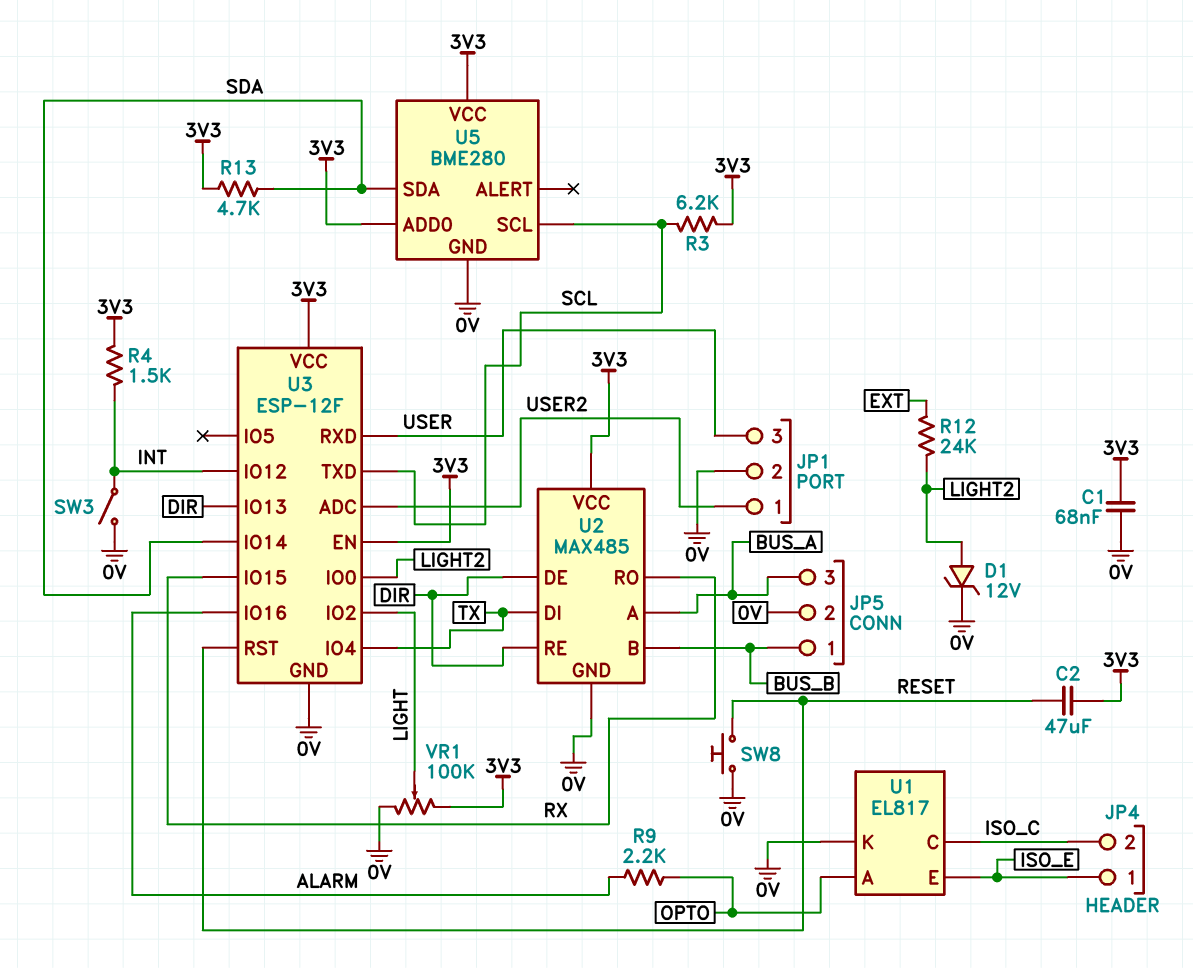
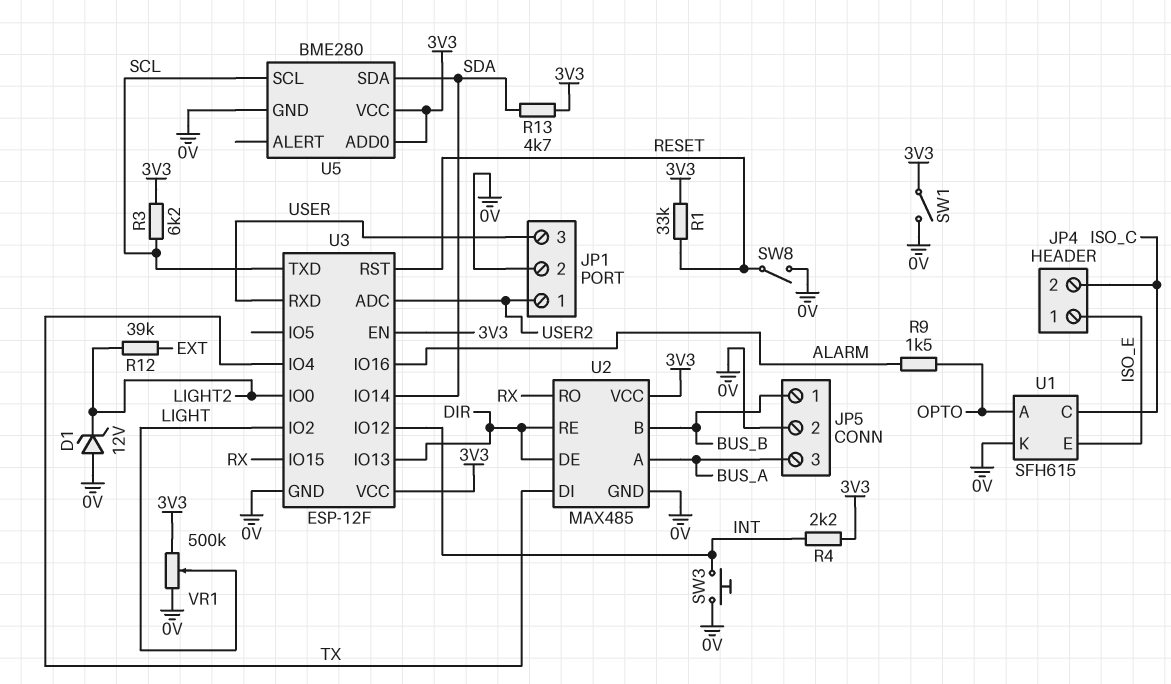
C1: 68nF (0V, 3V3) -> none
C2: 47uF (3V3, RESET) -> none
D1: zener 12V (A LIGHT2, K 0V) -> zener 12V (A 0V, K LIGHT2)
R1: none -> 33k (3V3, RESET)
R4: 1.5k (3V3, INT) -> 2.2k (3V3, INT)
R9: 2.2k (ALARM, OPTO) -> 1.5k (ALARM, OPTO)
R12: 24k (EXT, LIGHT2) -> 39k (EXT, LIGHT2)
SW1: none -> switch (0V, 3V3)
SW3: switch (0V, INT) -> button (0V, INT)
SW8: button (0V, RESET) -> switch (0V, RESET)
U1: EL817 -> SFH615
VR1: 100k (0V, 3V3, wiper LIGHT) -> 500k (0V, 3V3, wiper LIGHT)

